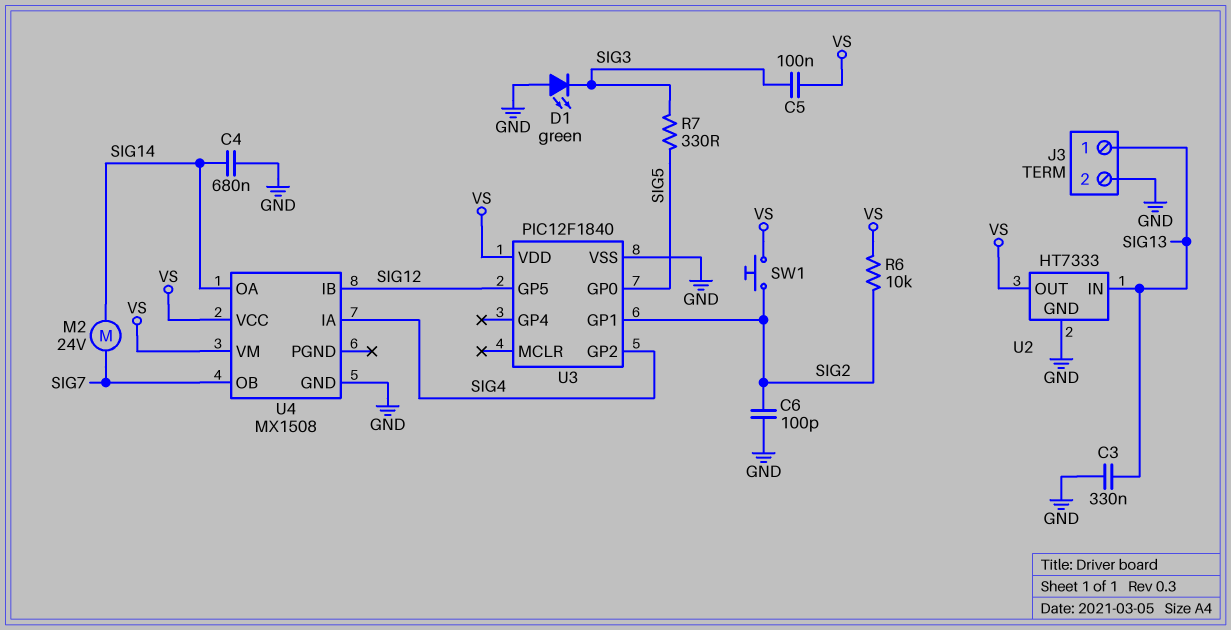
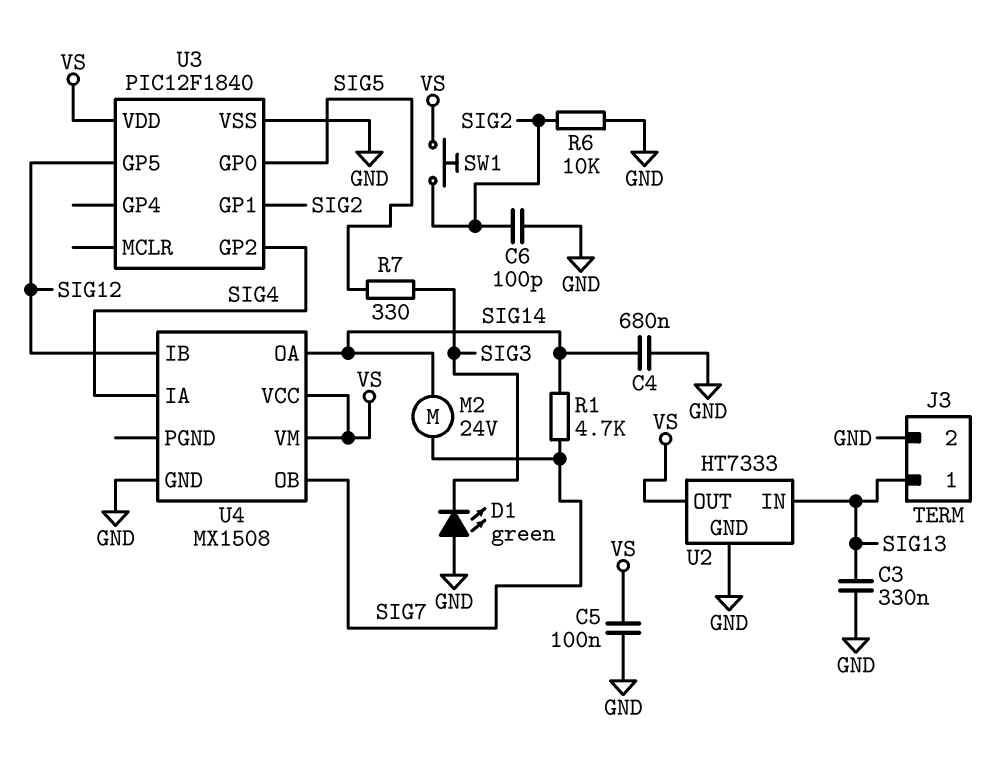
C5: 100nF (SIG3, VS) -> 100nF (GND, VS)
R1: none -> 4.7k (SIG7, SIG14)
R6: 10k (SIG2, VS) -> 10k (GND, SIG2)

